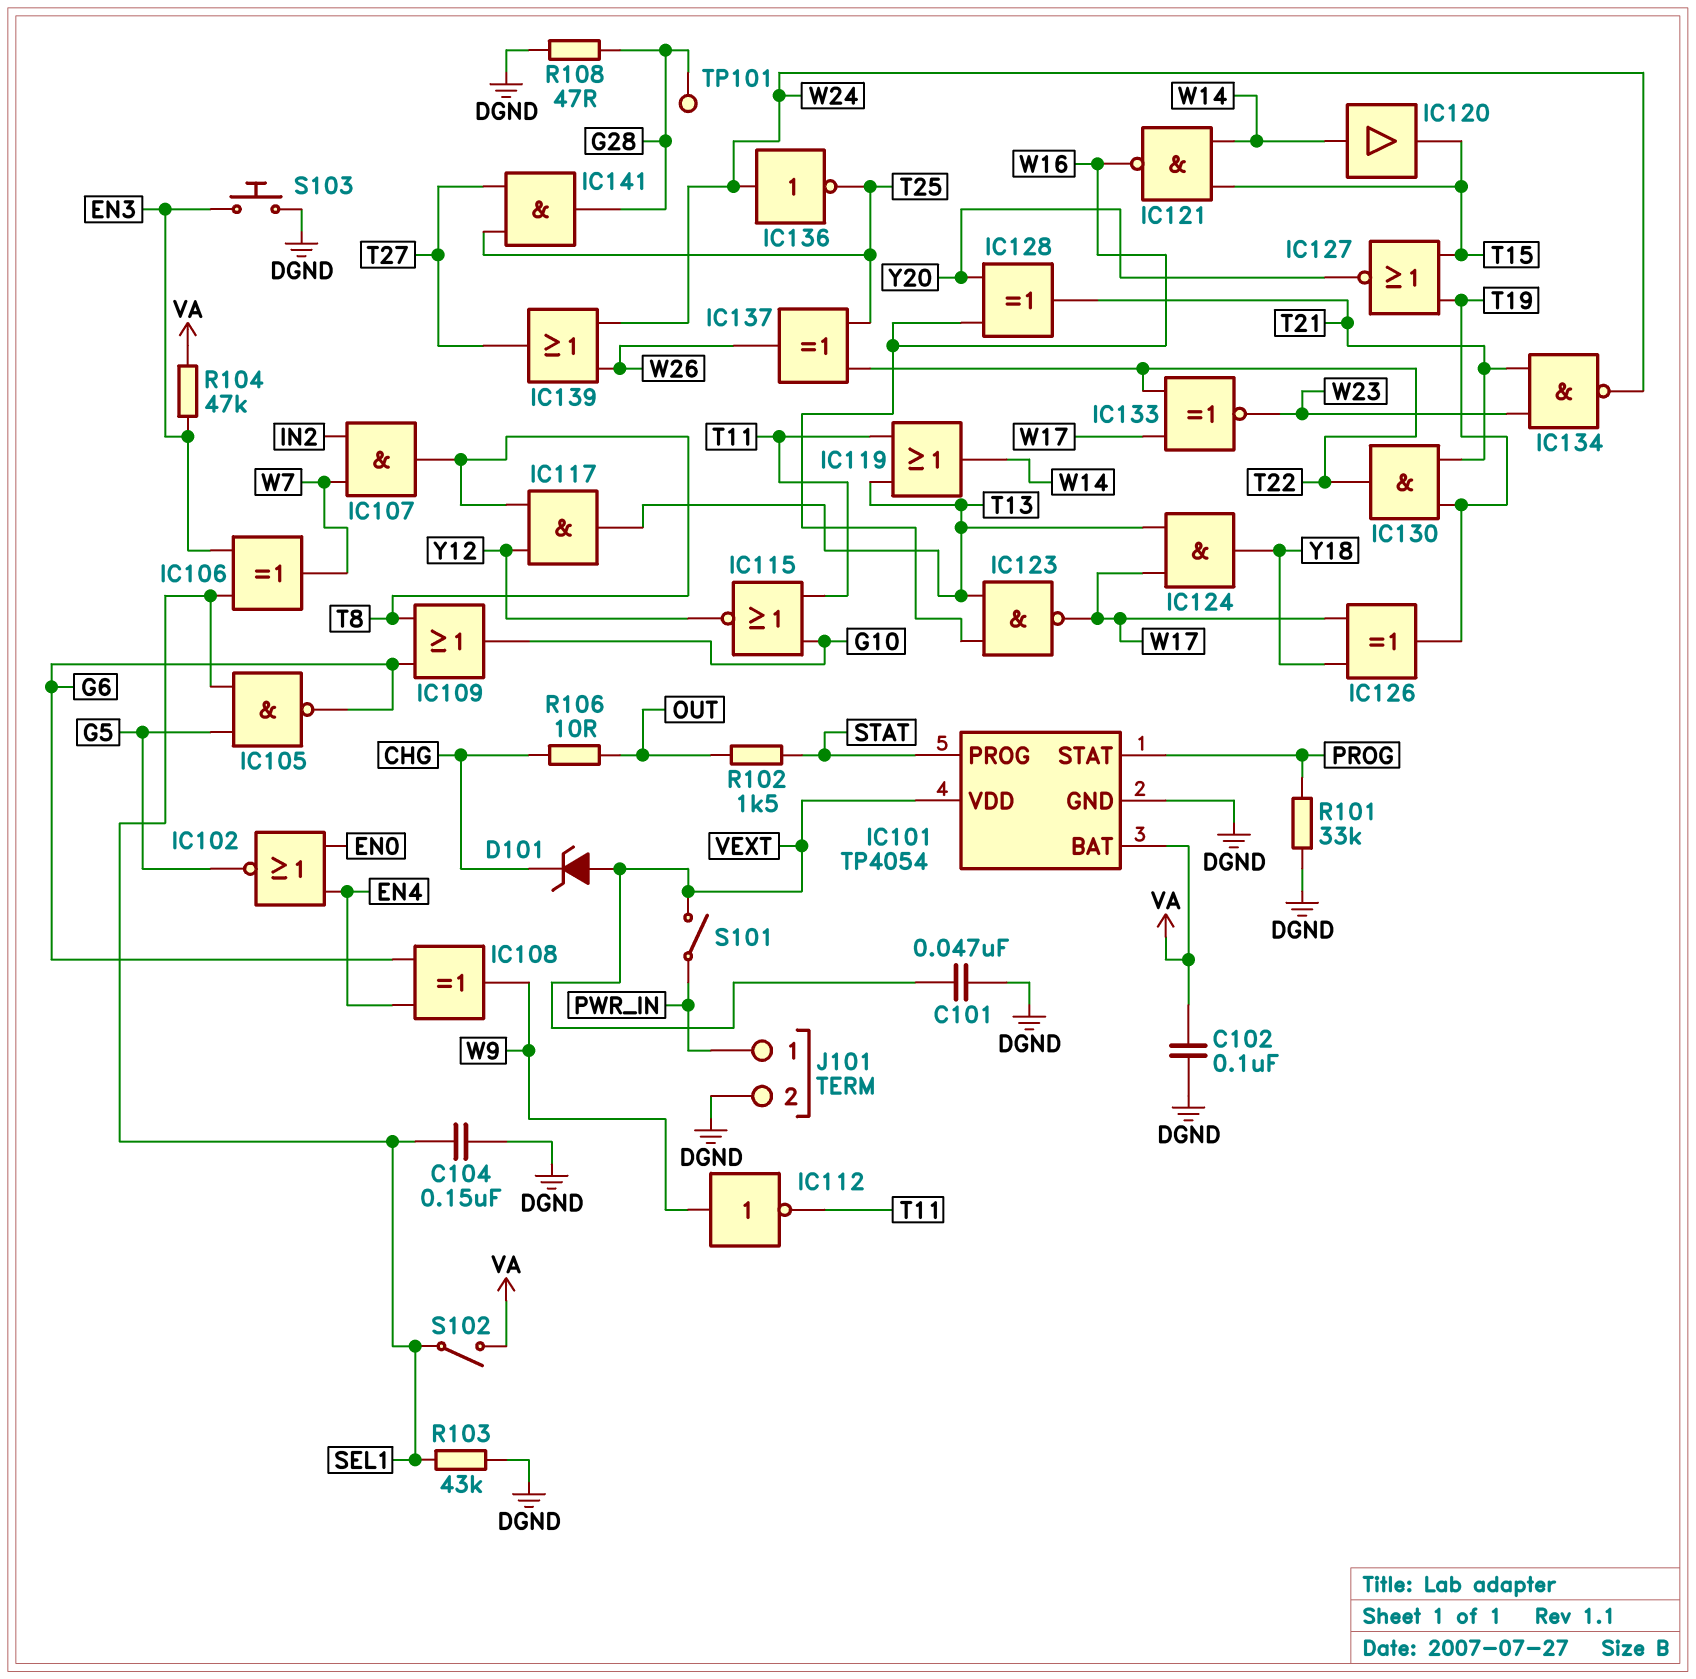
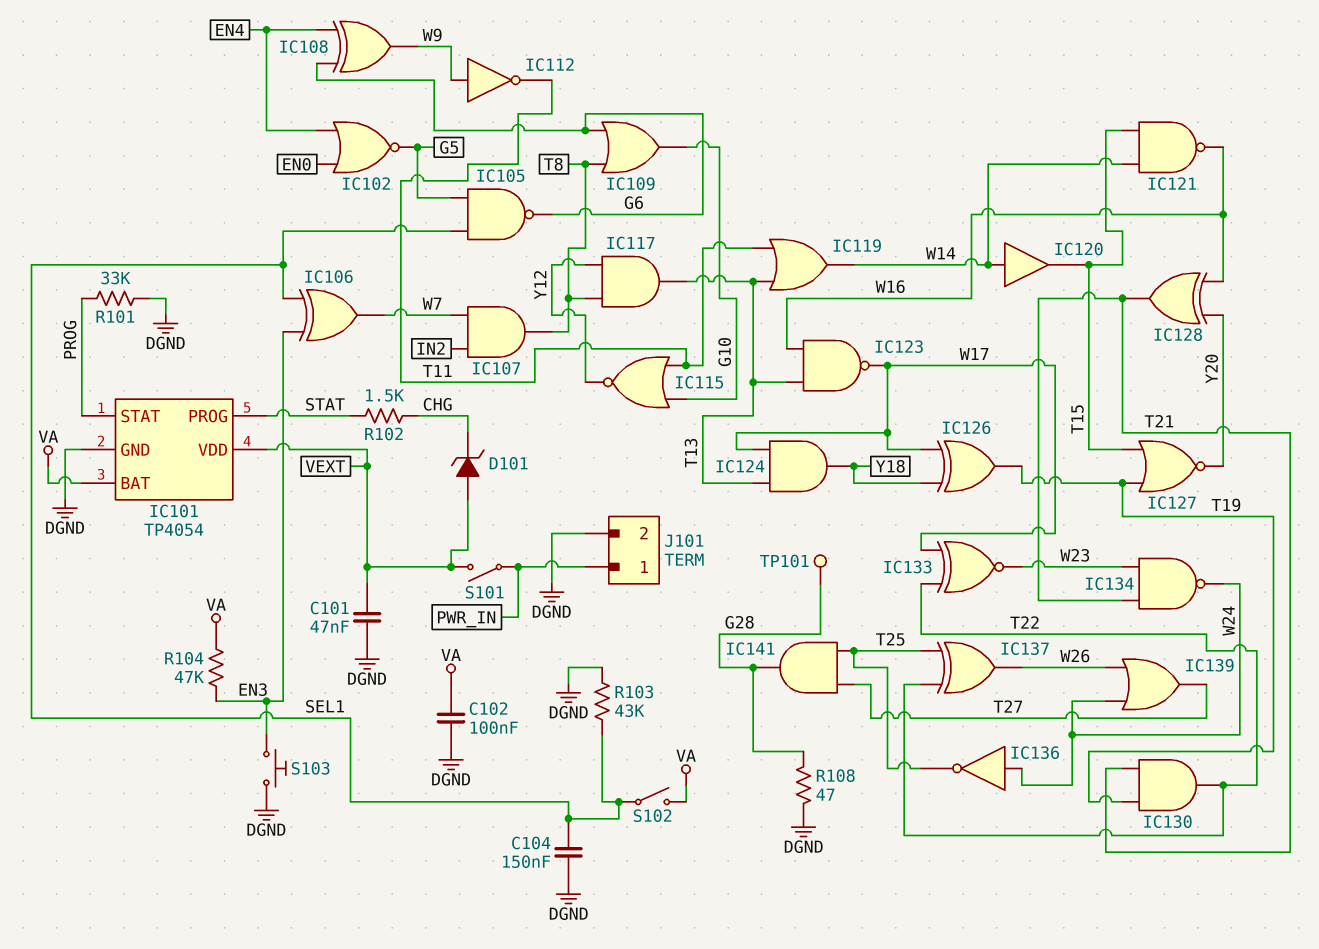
R102: 1.5k (OUT, STAT) -> 1.5k (CHG, STAT)
R106: 10 (CHG, OUT) -> none

